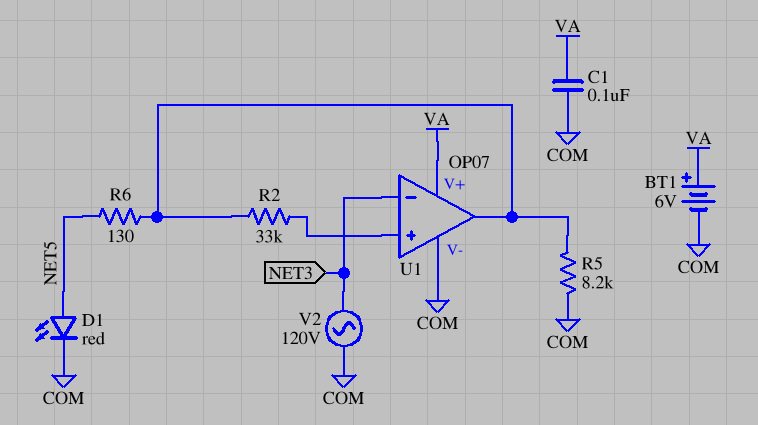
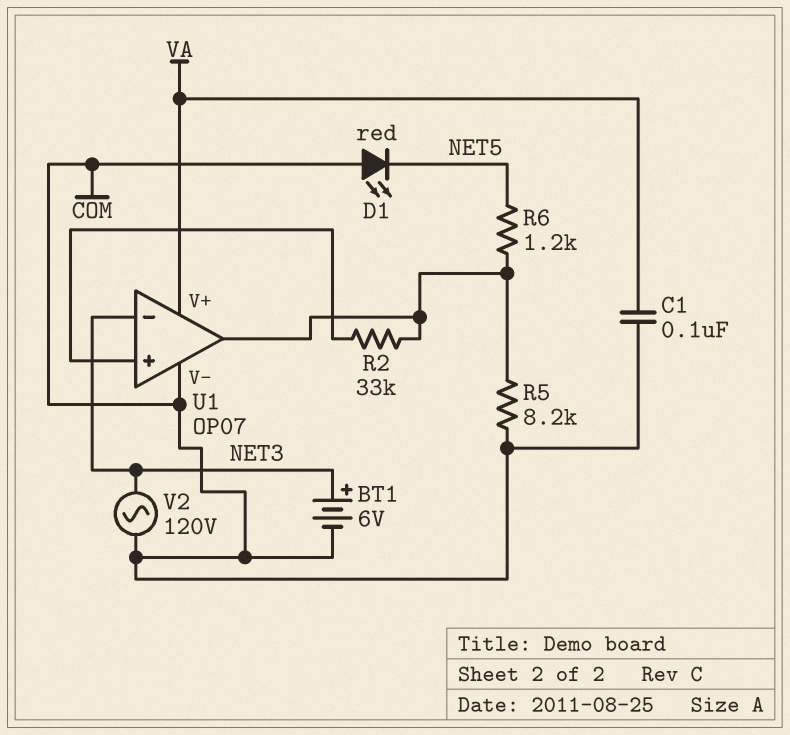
BT1: 6V (plus VA, minus COM) -> 6V (plus NET3, minus COM)
D1: LED red (A NET5, K COM) -> LED red (A COM, K NET5)
R6: 130 (NET5, U1/out) -> 1.2k (NET5, U1/out)

